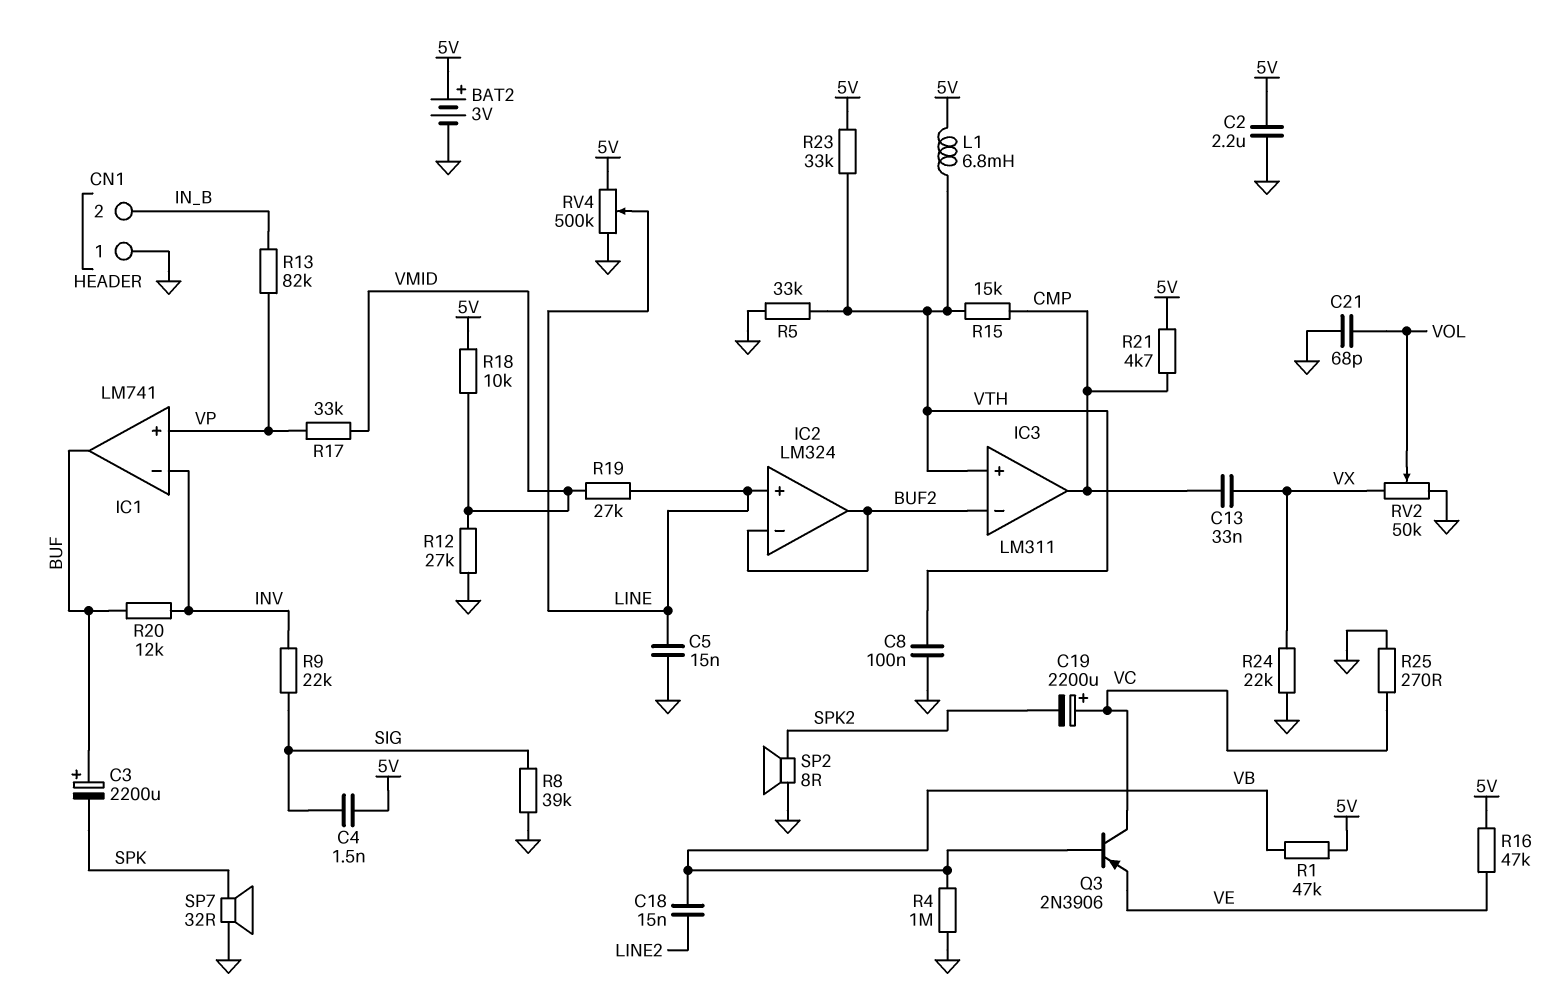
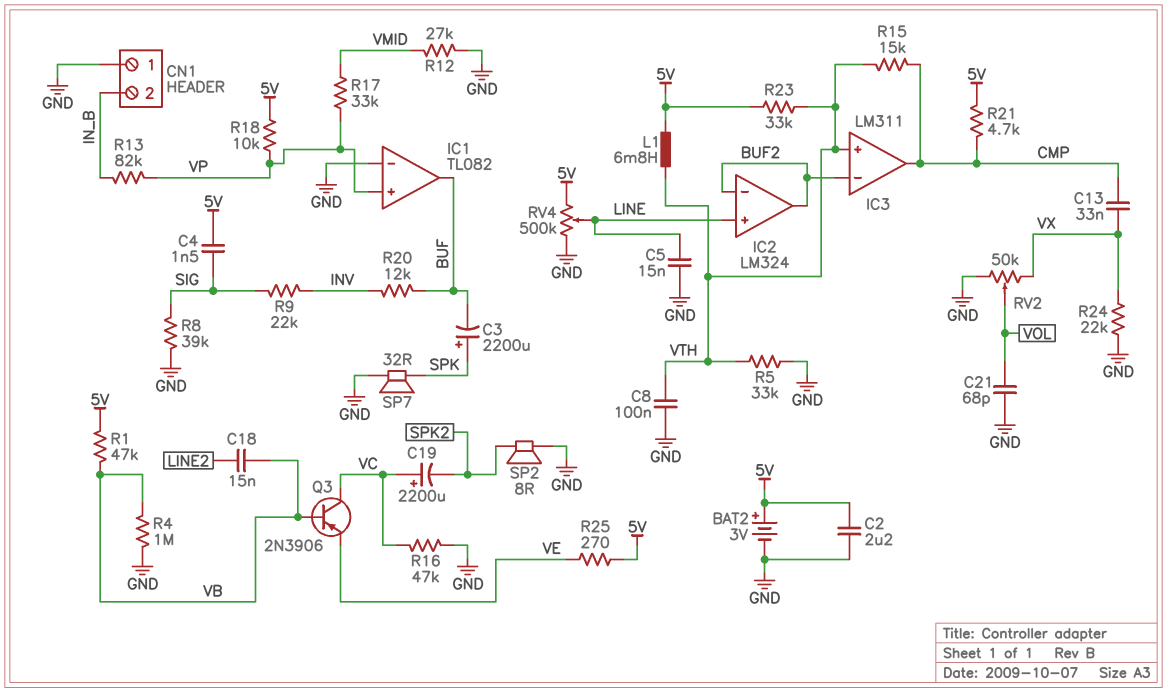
C3: 2200uF (plus BUF, minus SPK) -> 2200uF (plus SPK, minus BUF)
IC1: LM741 -> TL082
IC1 pin in-: INV -> GND
R16: 47k (5V, VE) -> 47k (GND, VC)
R18: 10k (5V, VMID) -> 10k (5V, VP)
R19: 27k (LINE, VMID) -> none
R25: 270 (GND, VC) -> 270 (5V, VE)

